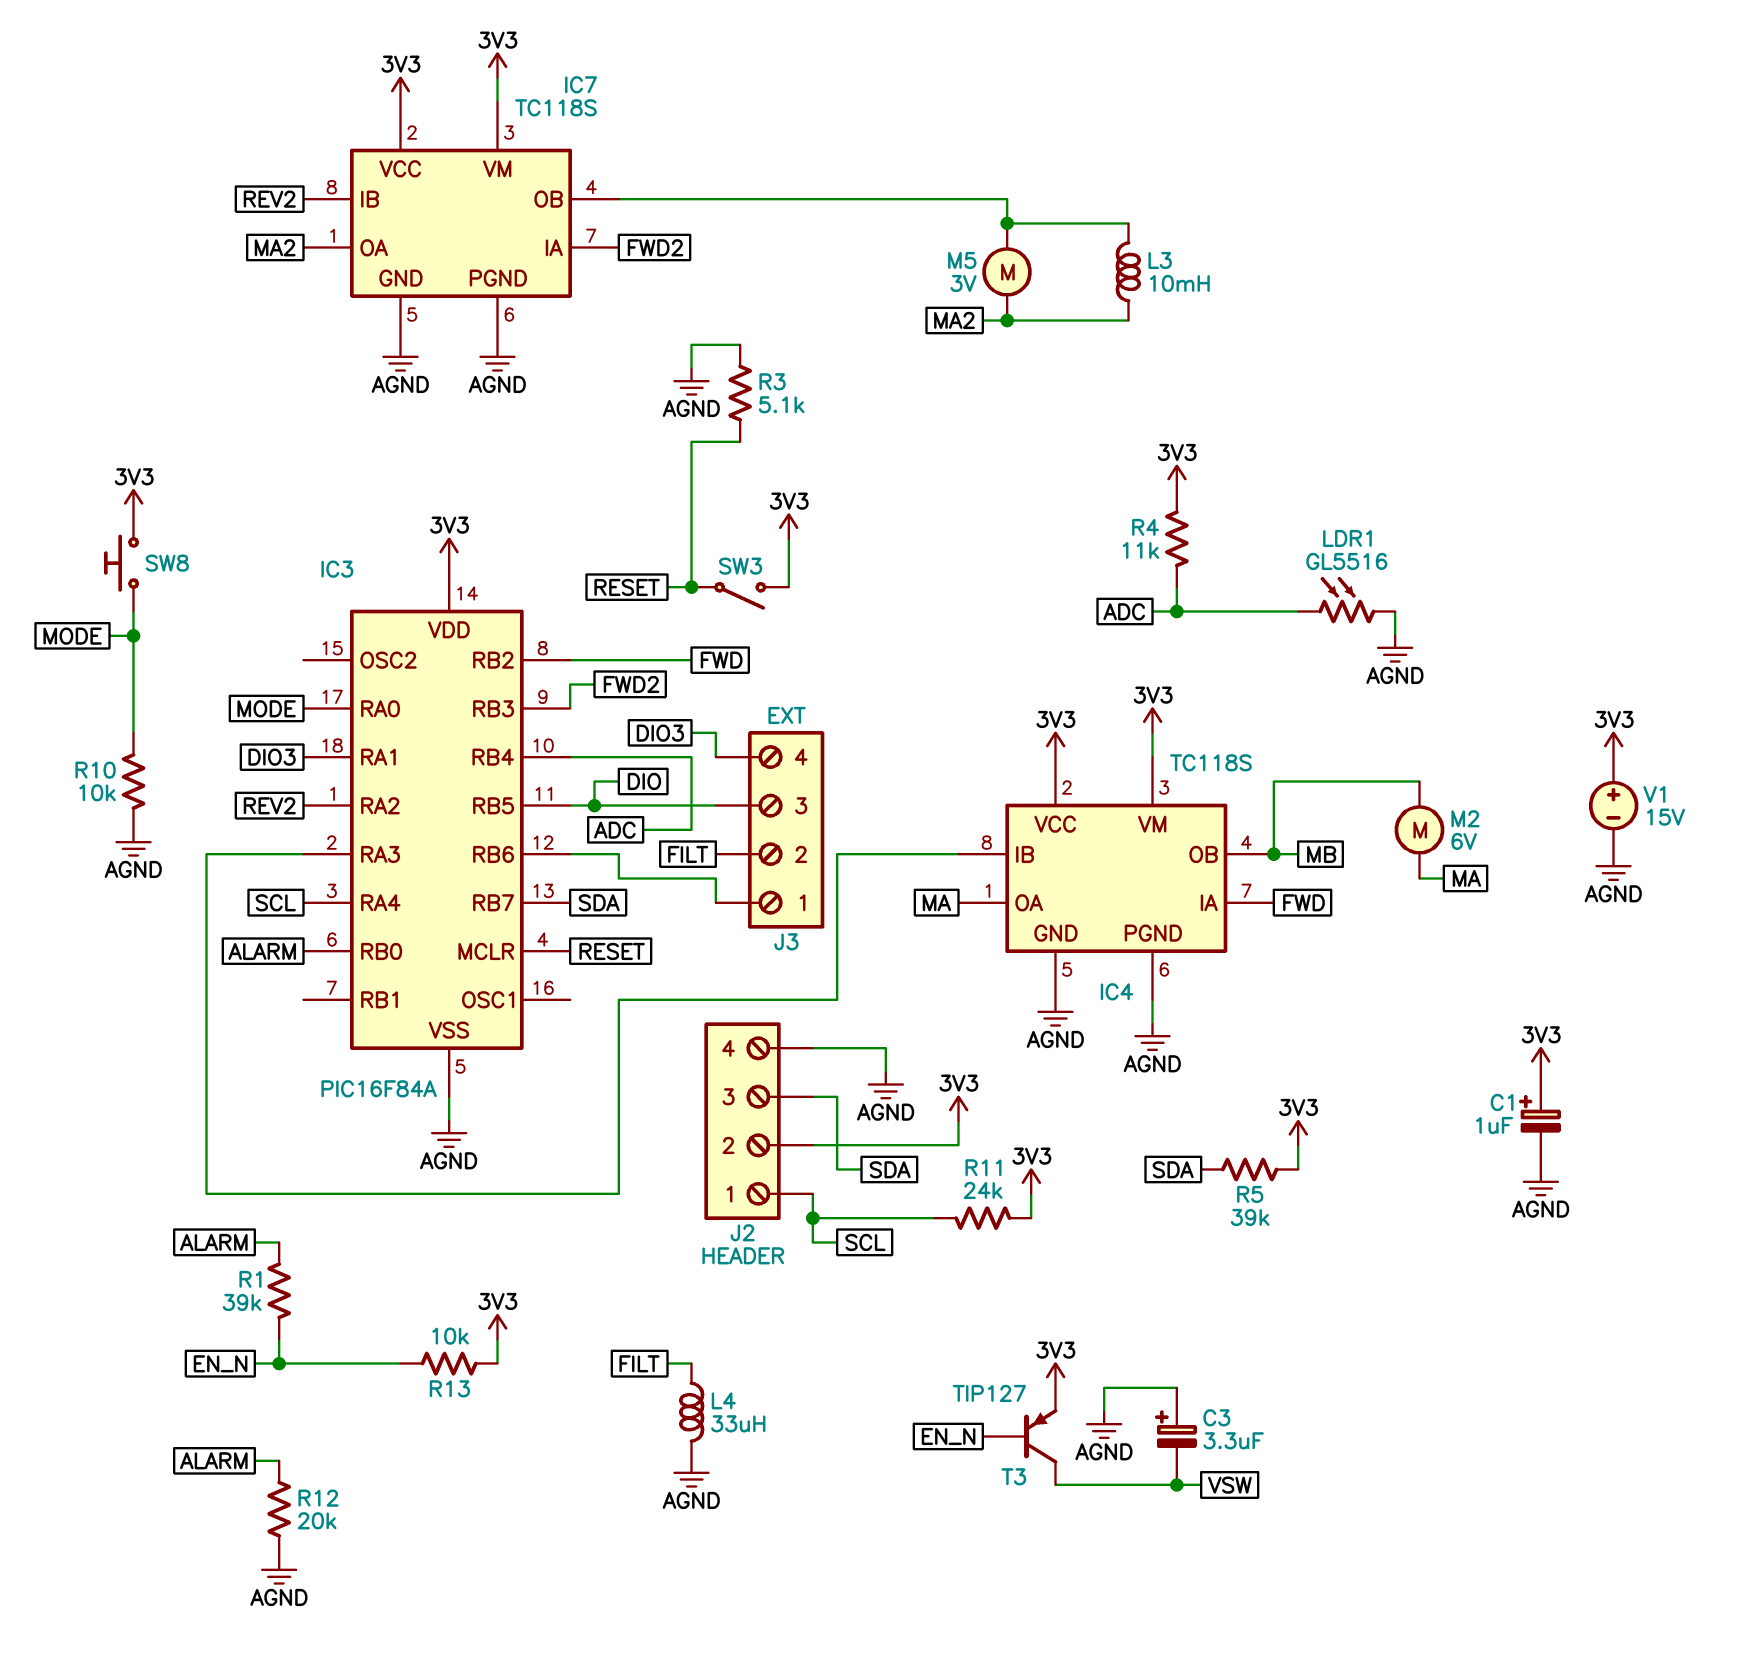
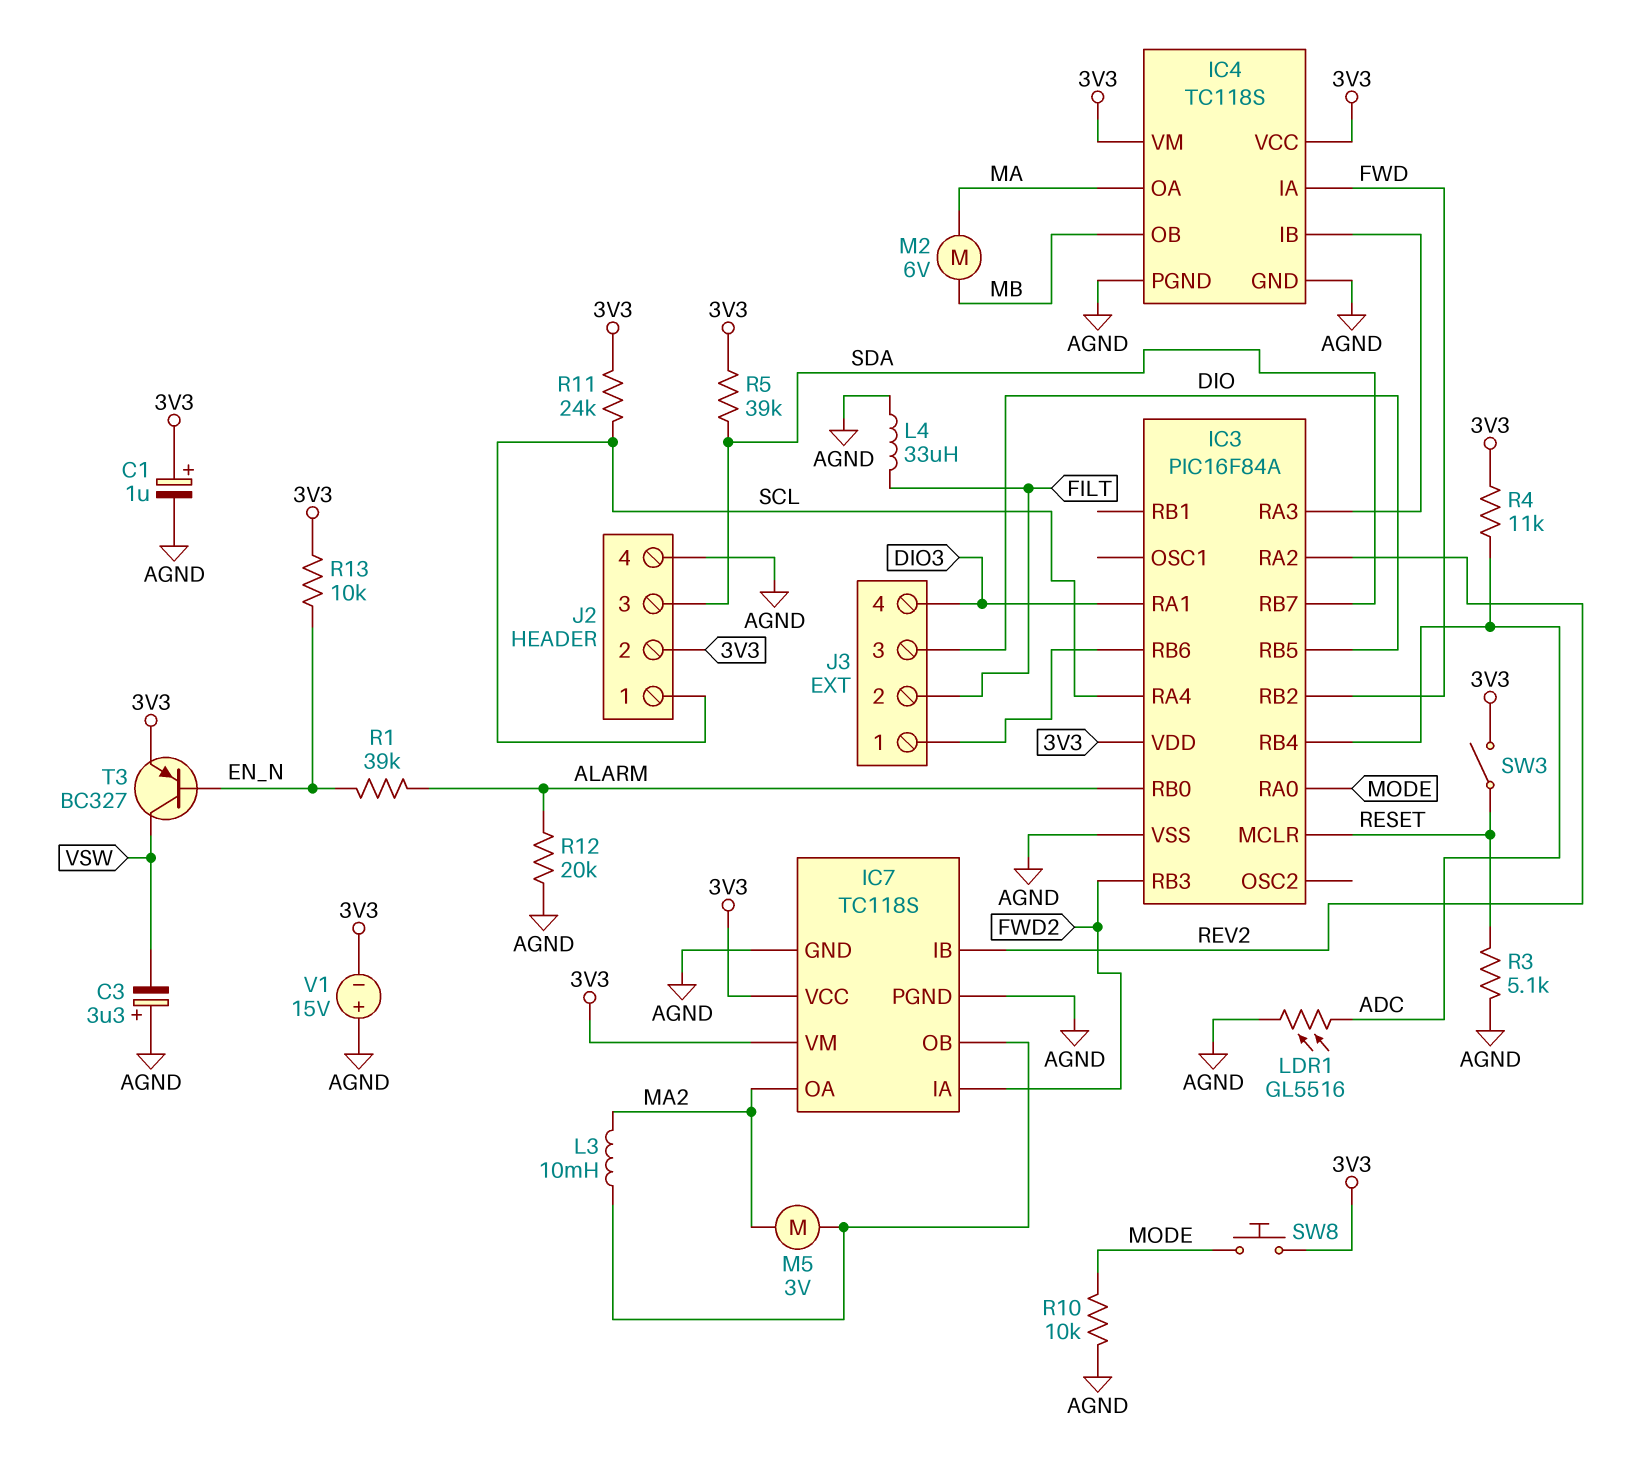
T3: PNP TIP127 (B EN_N, C VSW, E 3V3) -> PNP BC327 (B EN_N, C VSW, E 3V3)
V1: 15V (plus 3V3, minus AGND) -> 15V (plus AGND, minus 3V3)

